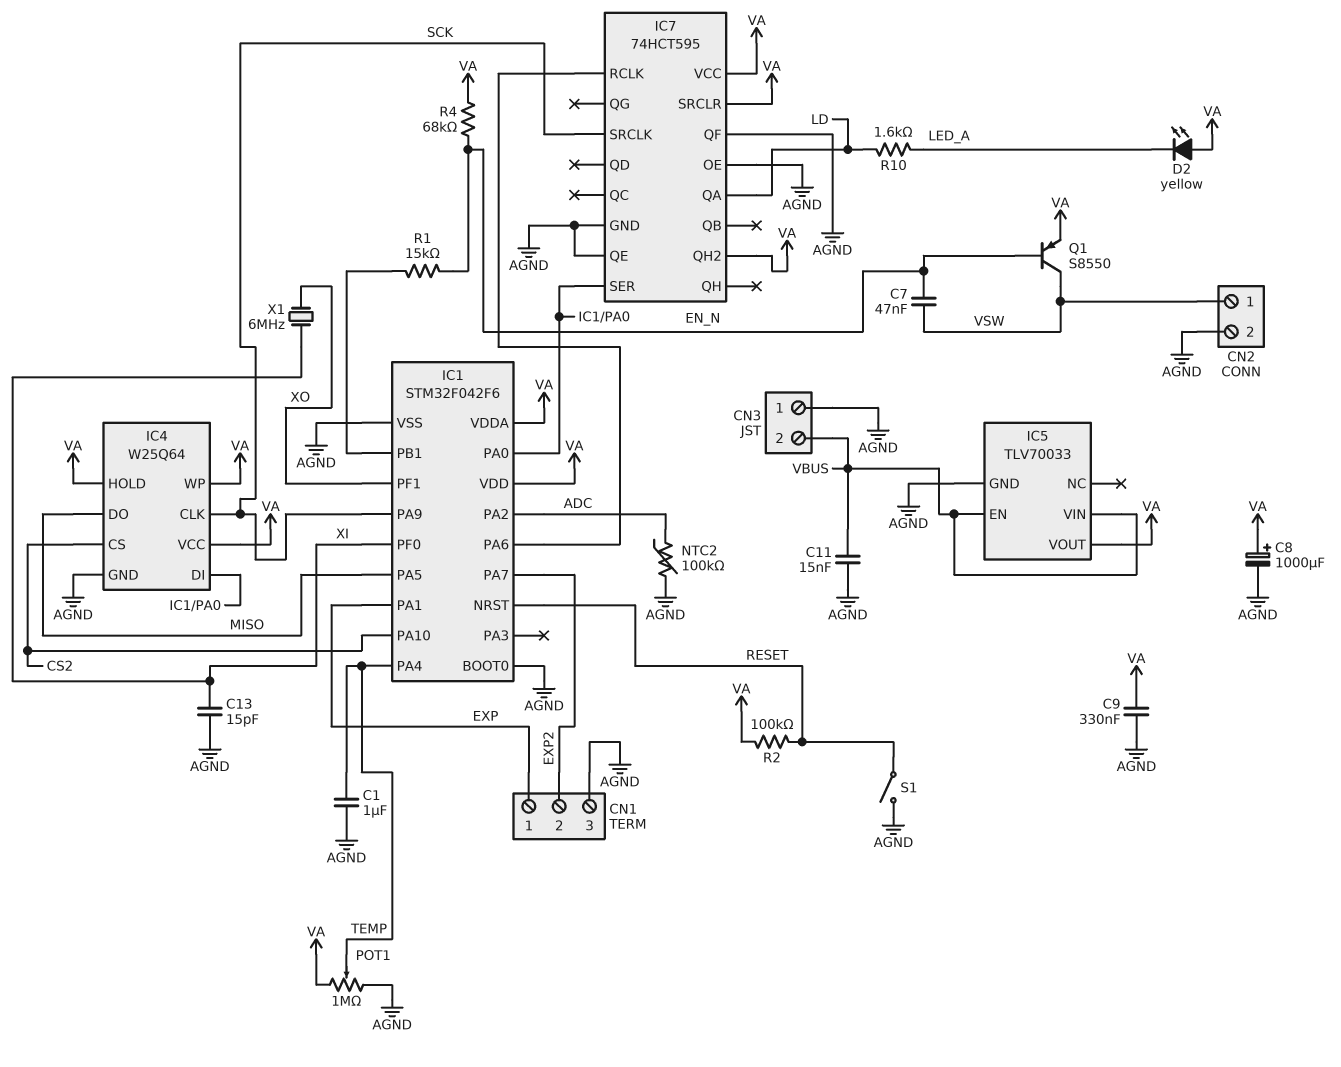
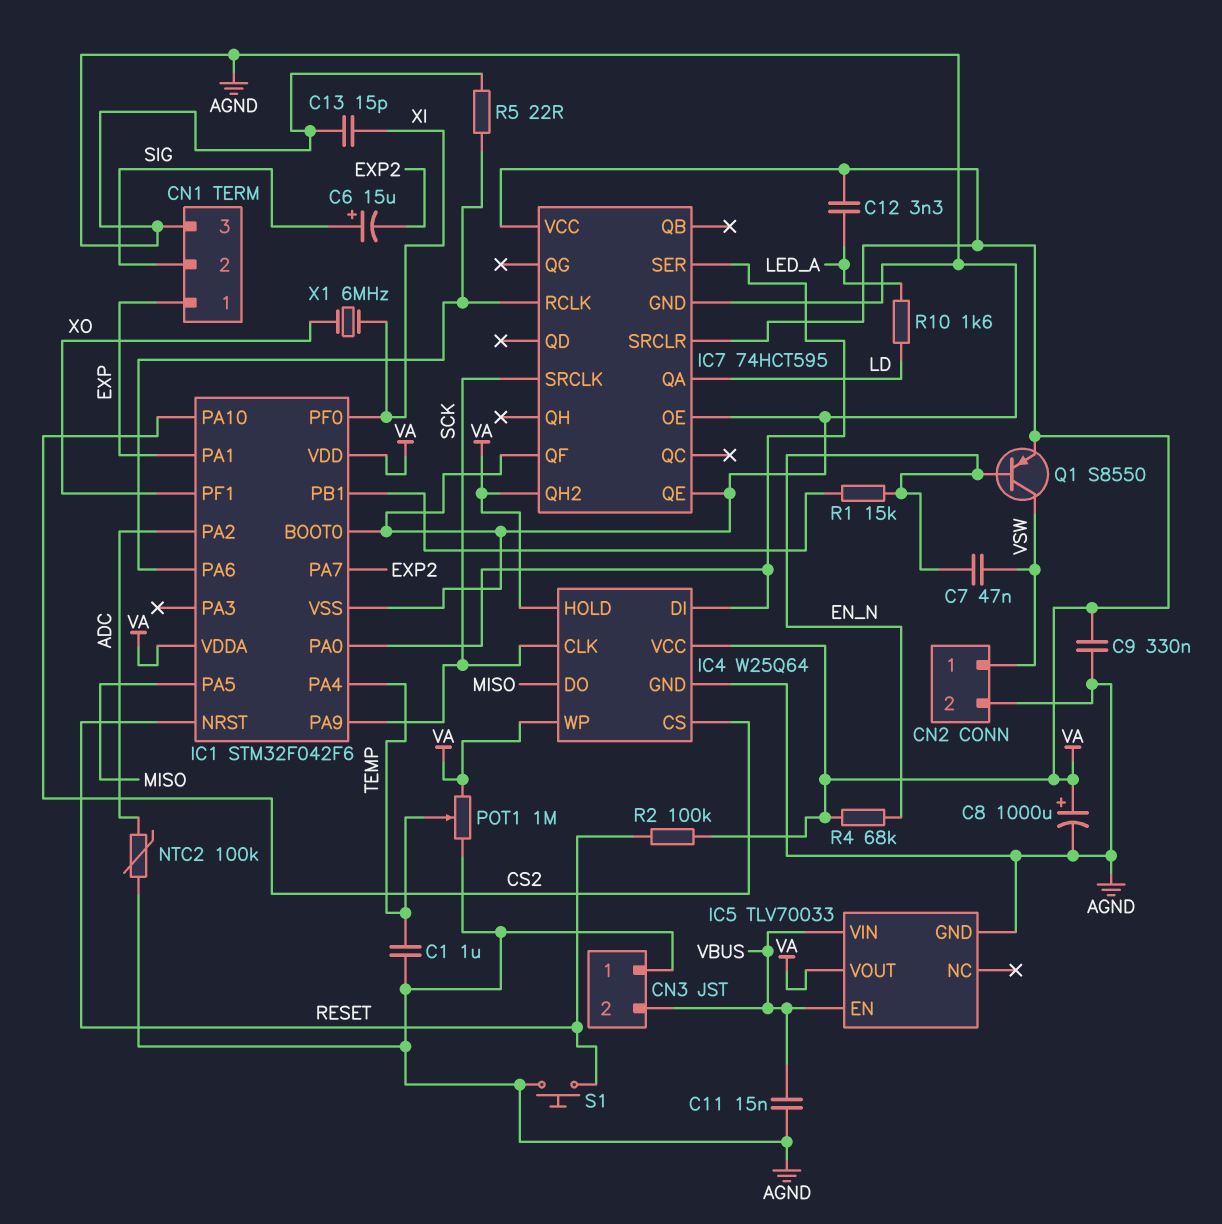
C6: none -> 15uF (plus SIG, minus EXP2)
C12: none -> 3.3nF (LED_A, VA)
CN1 pin 2: EXP2 -> SIG
D2: LED yellow (A VA, K LED_A) -> none
R5: none -> 22 (AGND, IC1/PA6)
S1: switch (AGND, RESET) -> button (AGND, RESET)

